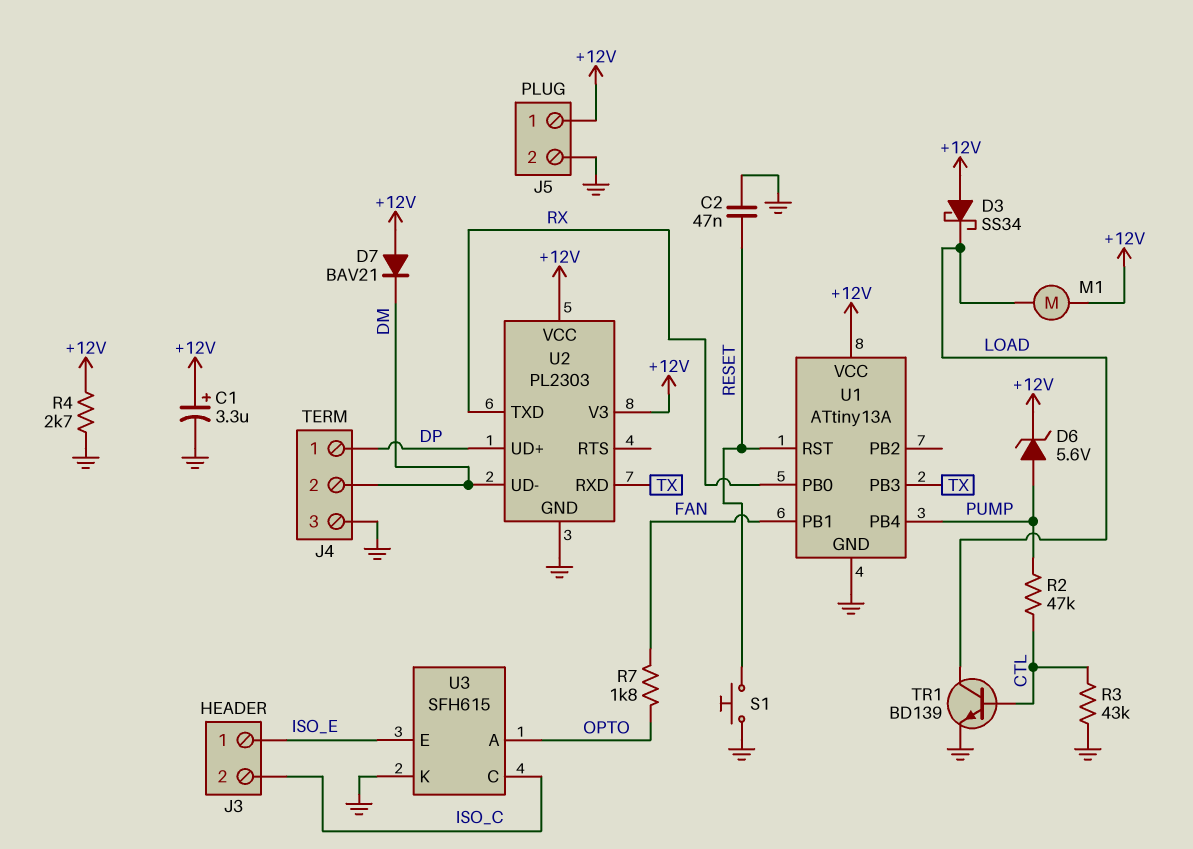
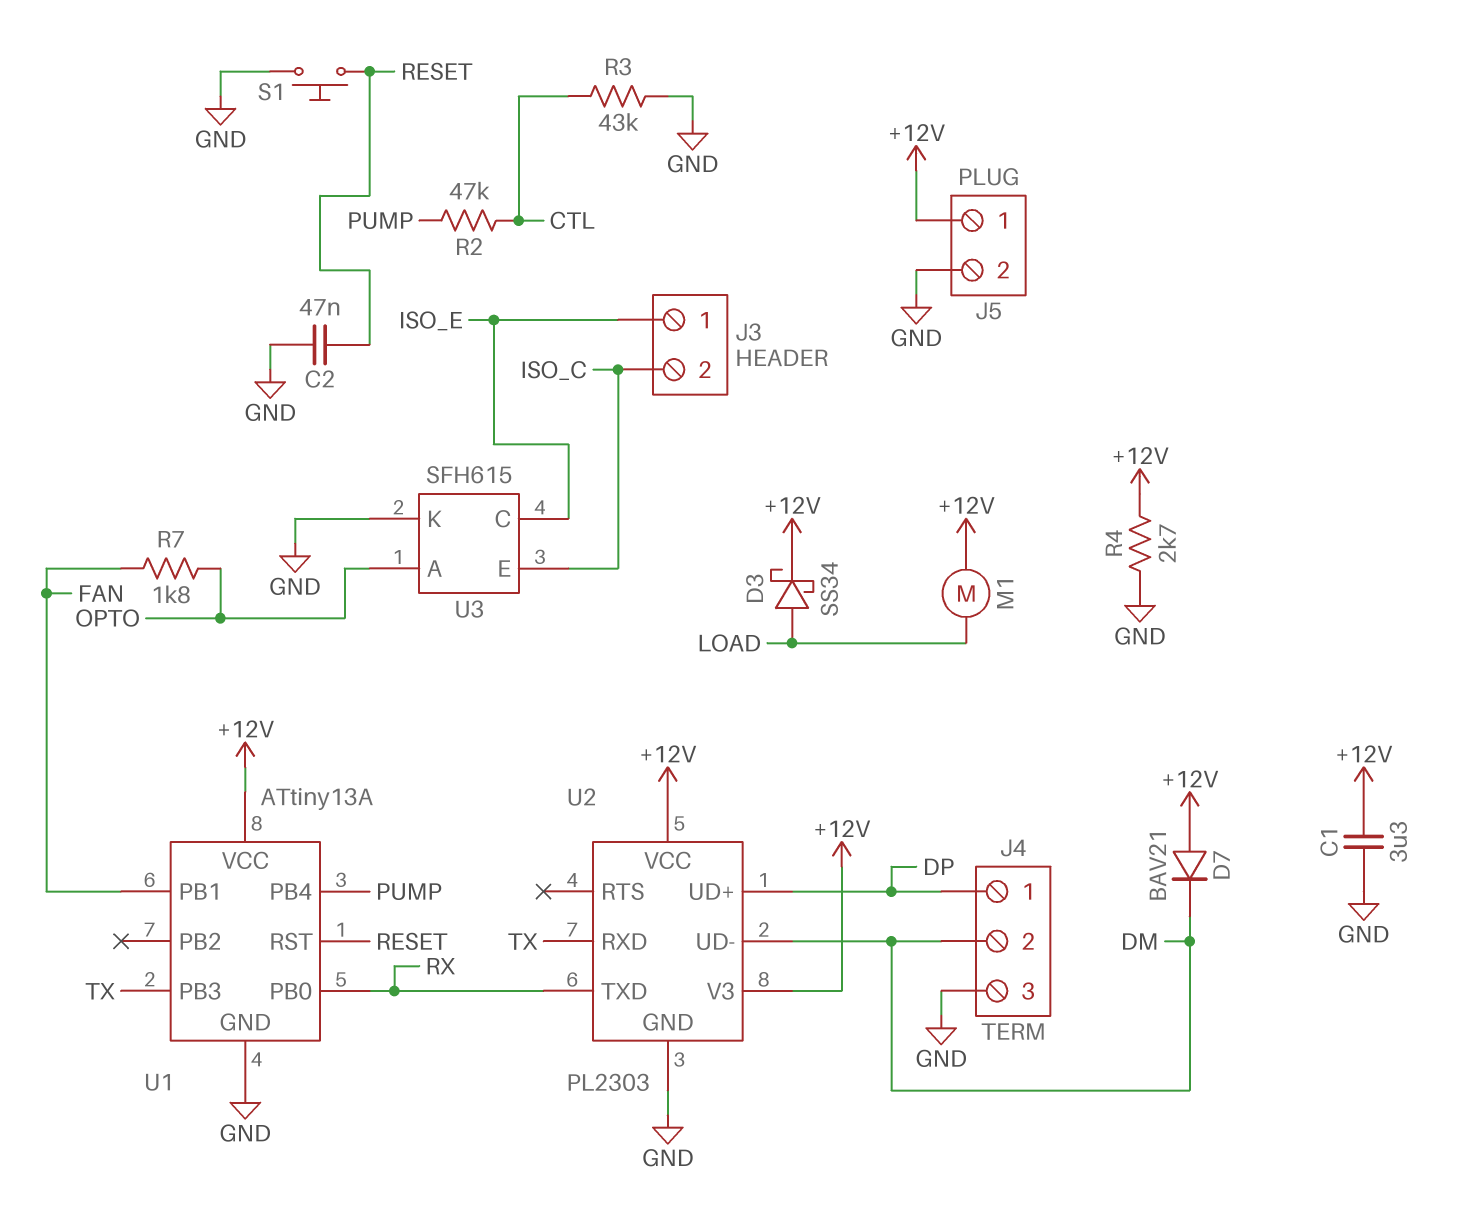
C1: 3.3uF (plus +12V, minus GND) -> 3.3uF (+12V, GND)
D3: schottky SS34 (A +12V, K LOAD) -> schottky SS34 (A LOAD, K +12V)
D6: zener 5.6V (A PUMP, K +12V) -> none
TR1: NPN BD139 (B CTL, C LOAD, E GND) -> none
U3 pin C: ISO_C -> ISO_E
U3 pin E: ISO_E -> ISO_C

